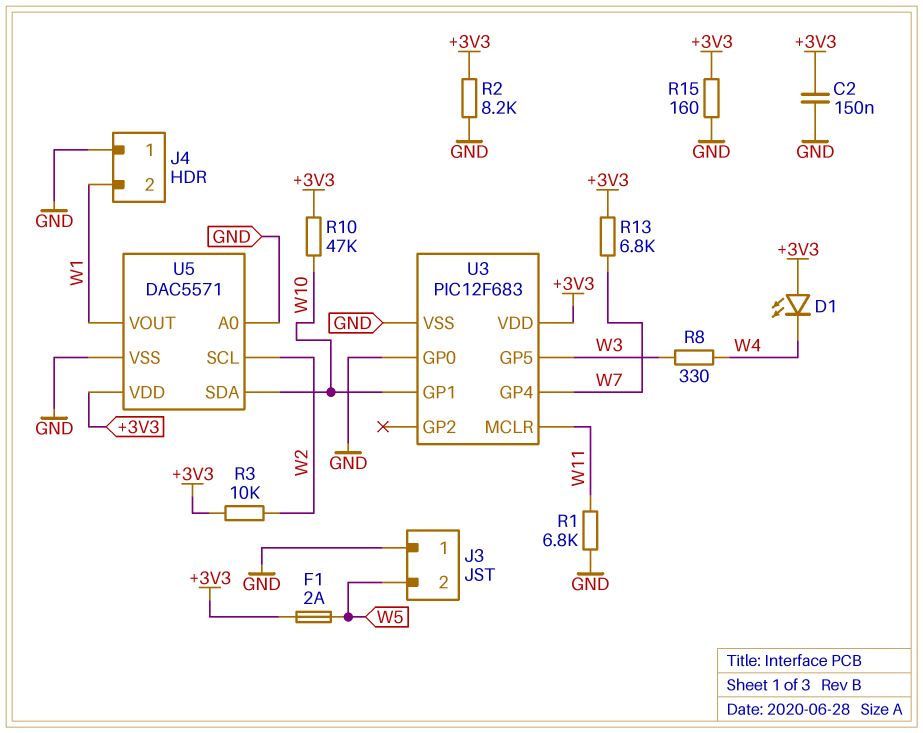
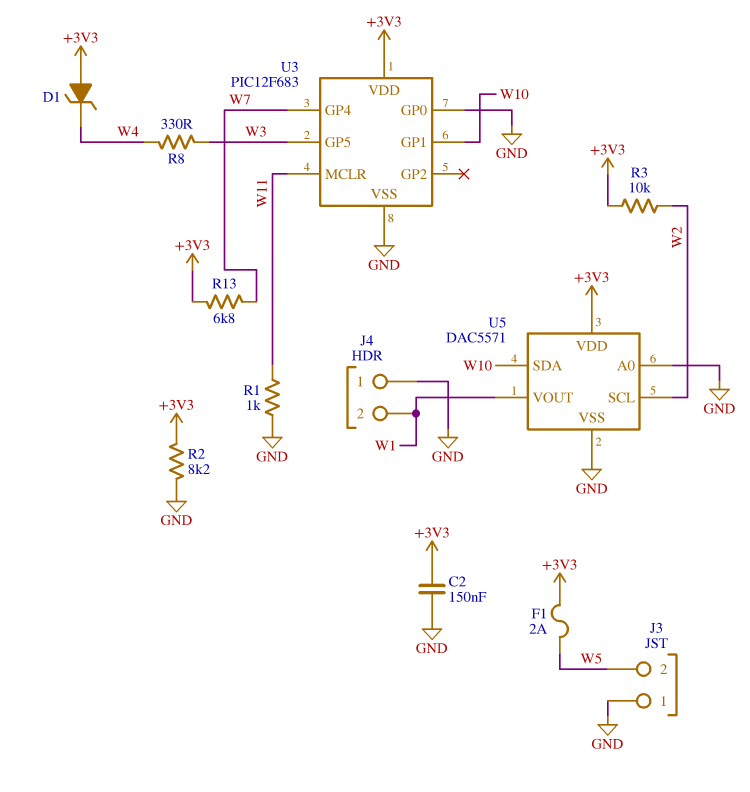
D1: LED (A +3V3, K W4) -> zener (A +3V3, K W4)
R1: 6.8k (GND, W11) -> 1k (GND, W11)
R10: 47k (+3V3, W10) -> none
R15: 160 (+3V3, GND) -> none

